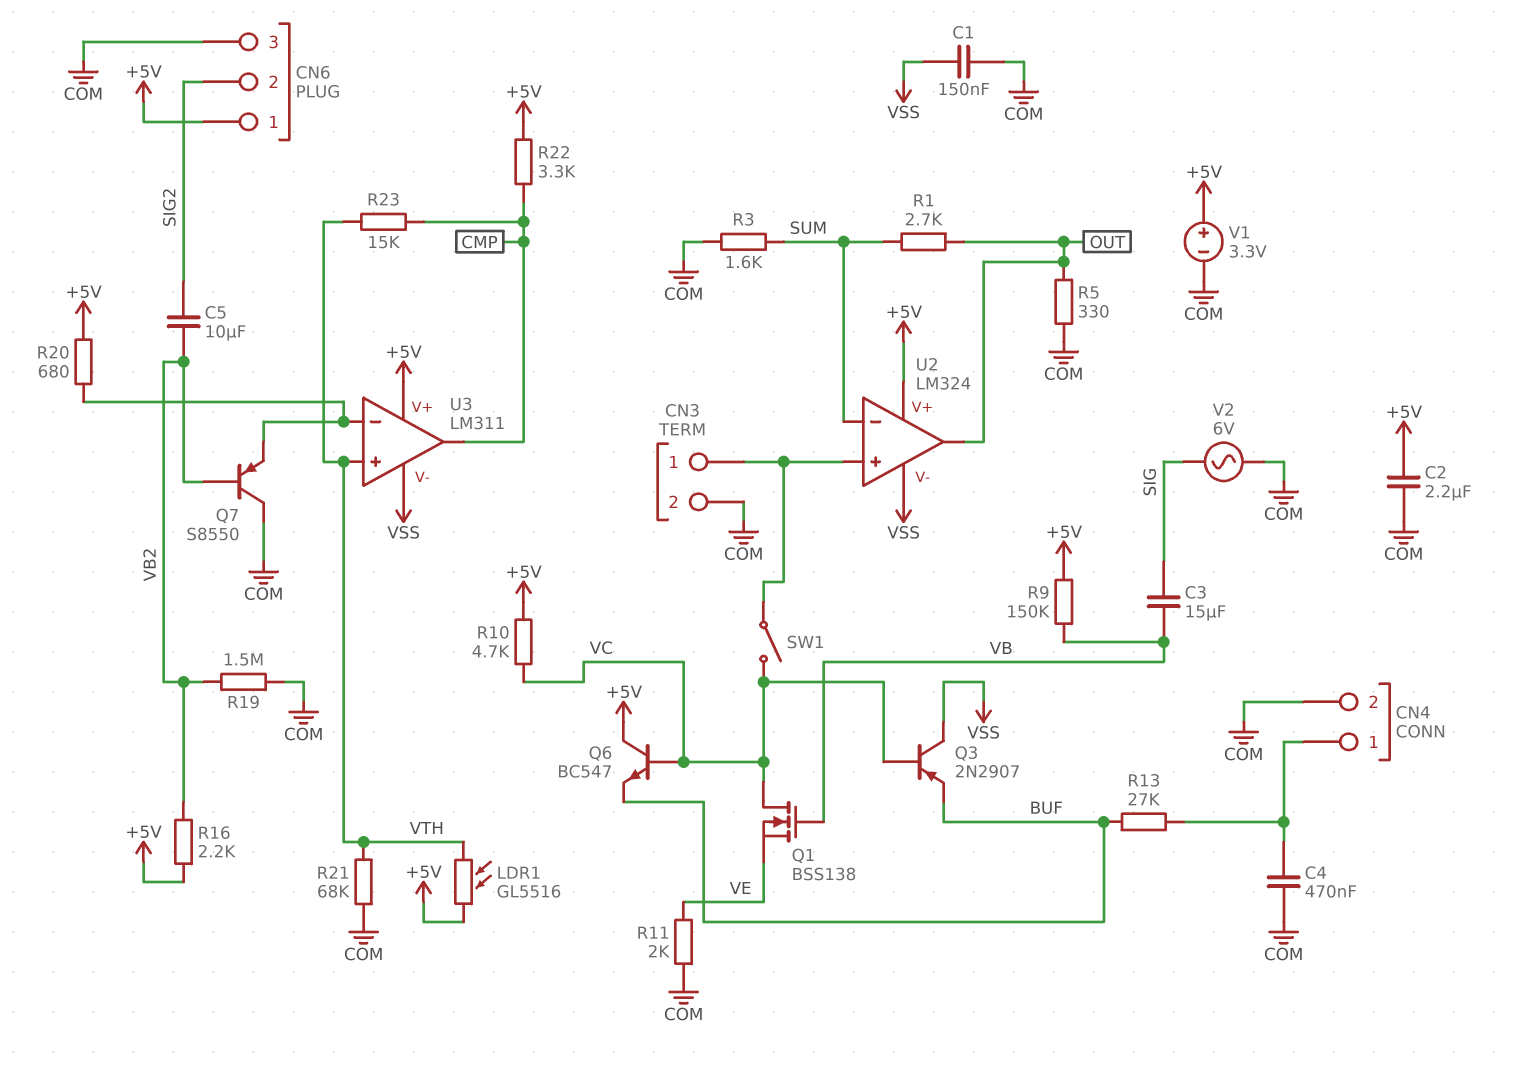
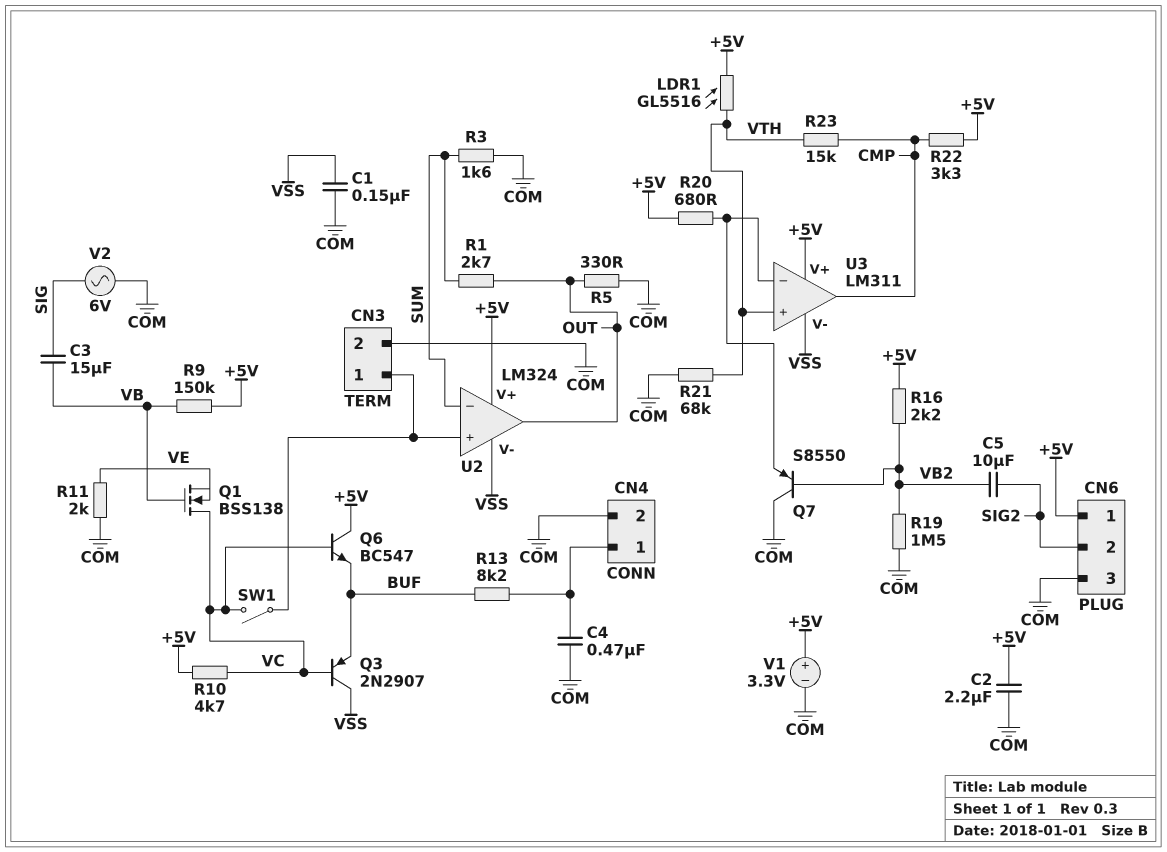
R13: 27k (BUF, CN4/1) -> 8.2k (BUF, CN4/1)

